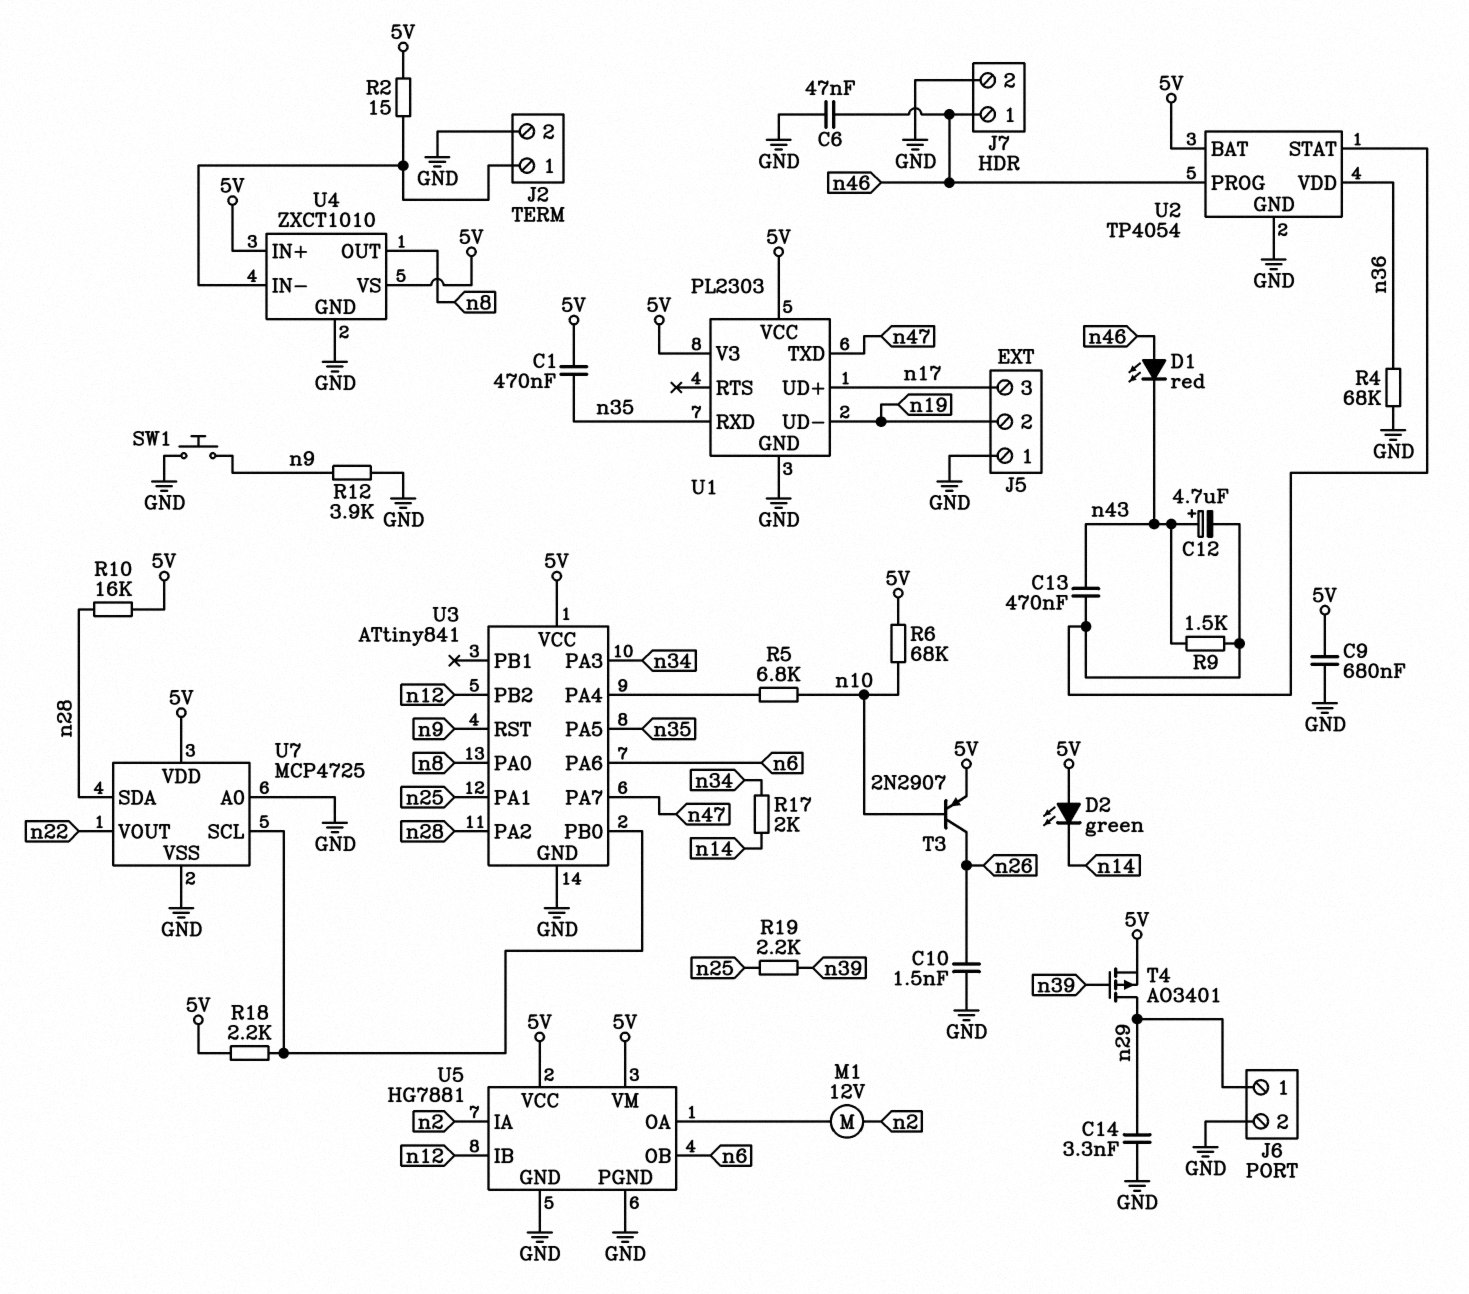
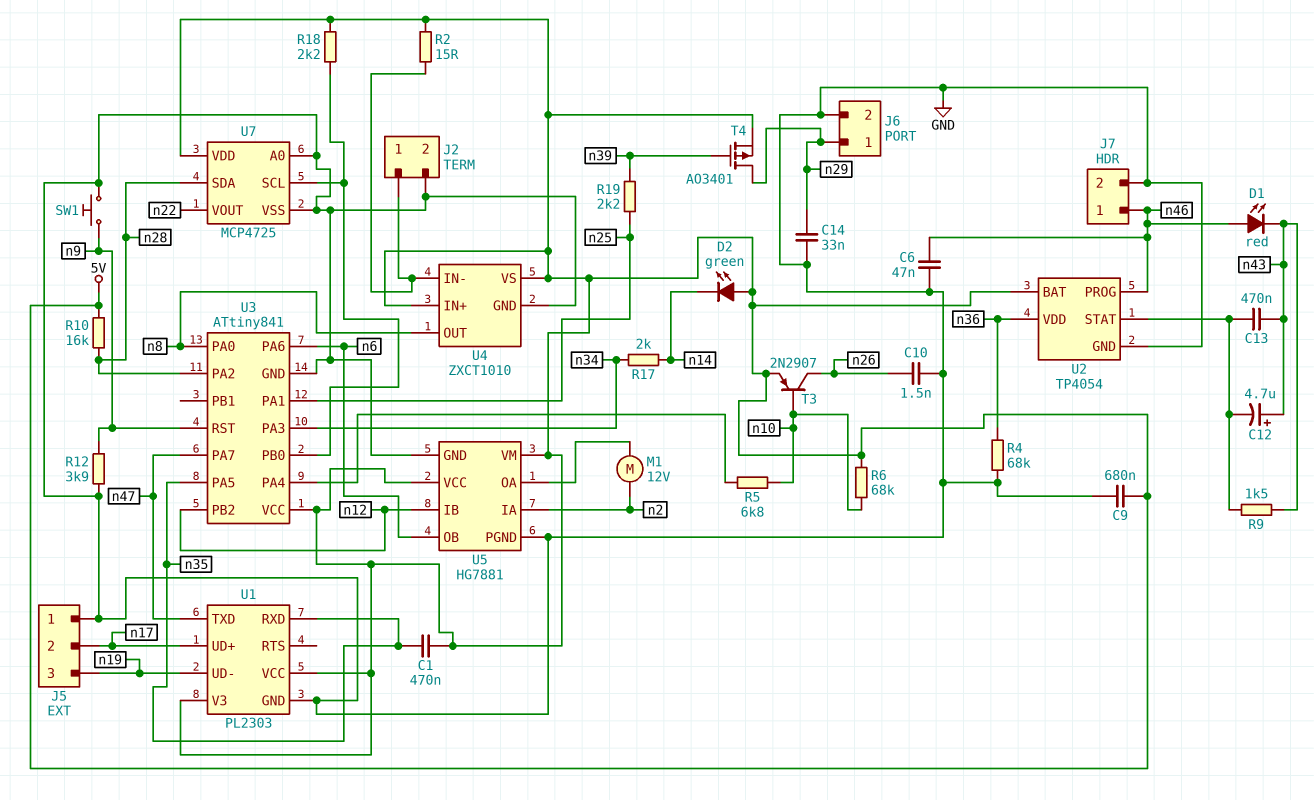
C14: 3.3nF (GND, n29) -> 33nF (GND, n29)
J5 pin 2: n19 -> n17
J5 pin 3: n17 -> n19

